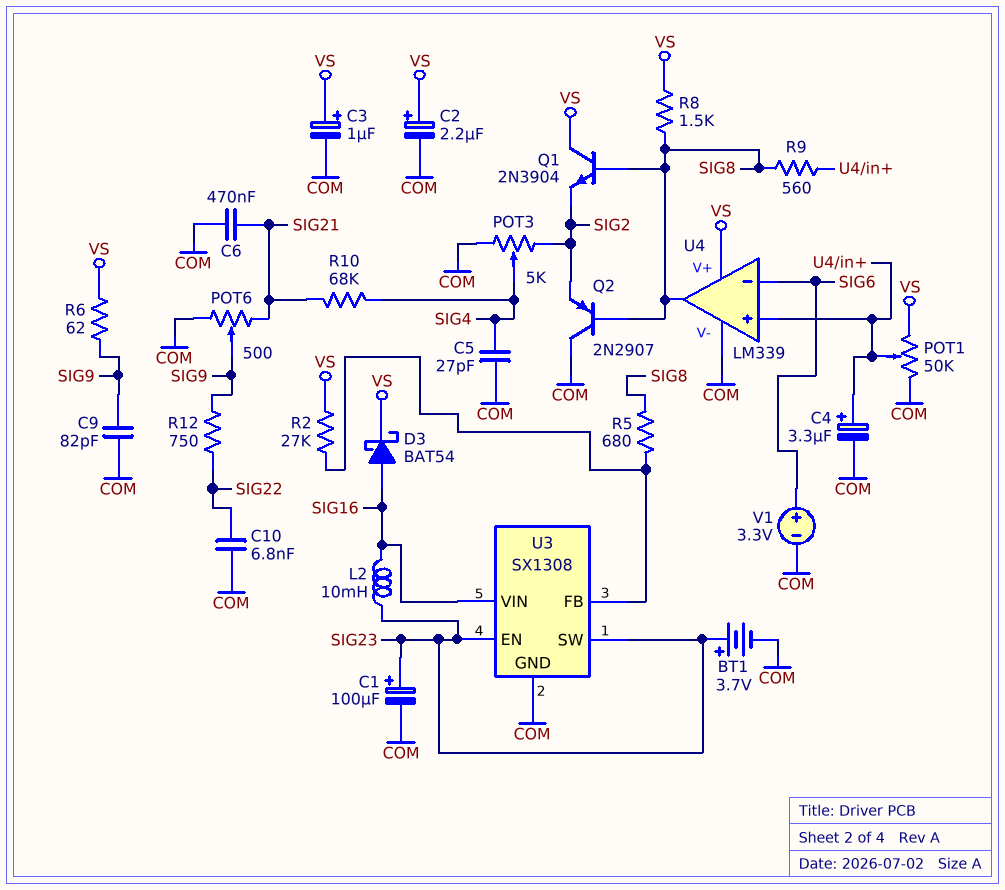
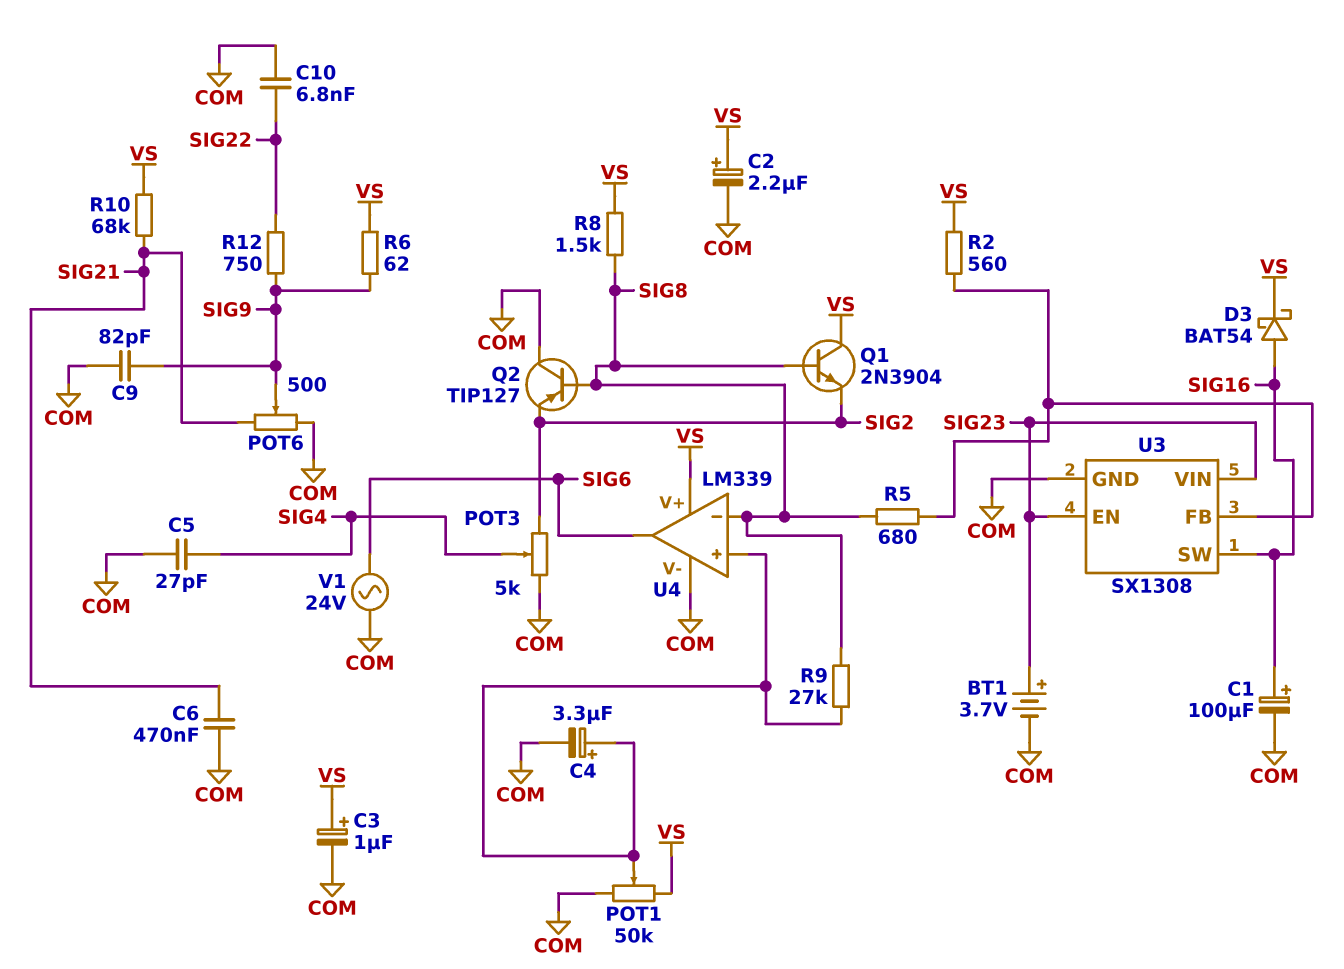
C1: 100uF (plus SIG23, minus COM) -> 100uF (plus SIG16, minus COM)
L2: 10mH (SIG16, SIG23) -> none
Q2: PNP 2N2907 (B SIG8, C COM, E SIG2) -> PNP TIP127 (B SIG8, C COM, E SIG2)
R2: 27k (U3/FB, VS) -> 560 (U3/FB, VS)
R9: 560 (SIG8, U4/in+) -> 27k (SIG8, U4/in+)
R10: 68k (SIG4, SIG21) -> 68k (SIG21, VS)
U3 pin SW: SIG23 -> SIG16
U3 pin VIN: SIG16 -> SIG23
U4 pin in-: SIG6 -> SIG8
U4 pin out: SIG8 -> SIG6
V1: 3.3V (plus SIG6, minus COM) -> AC 24V (COM, SIG6)

